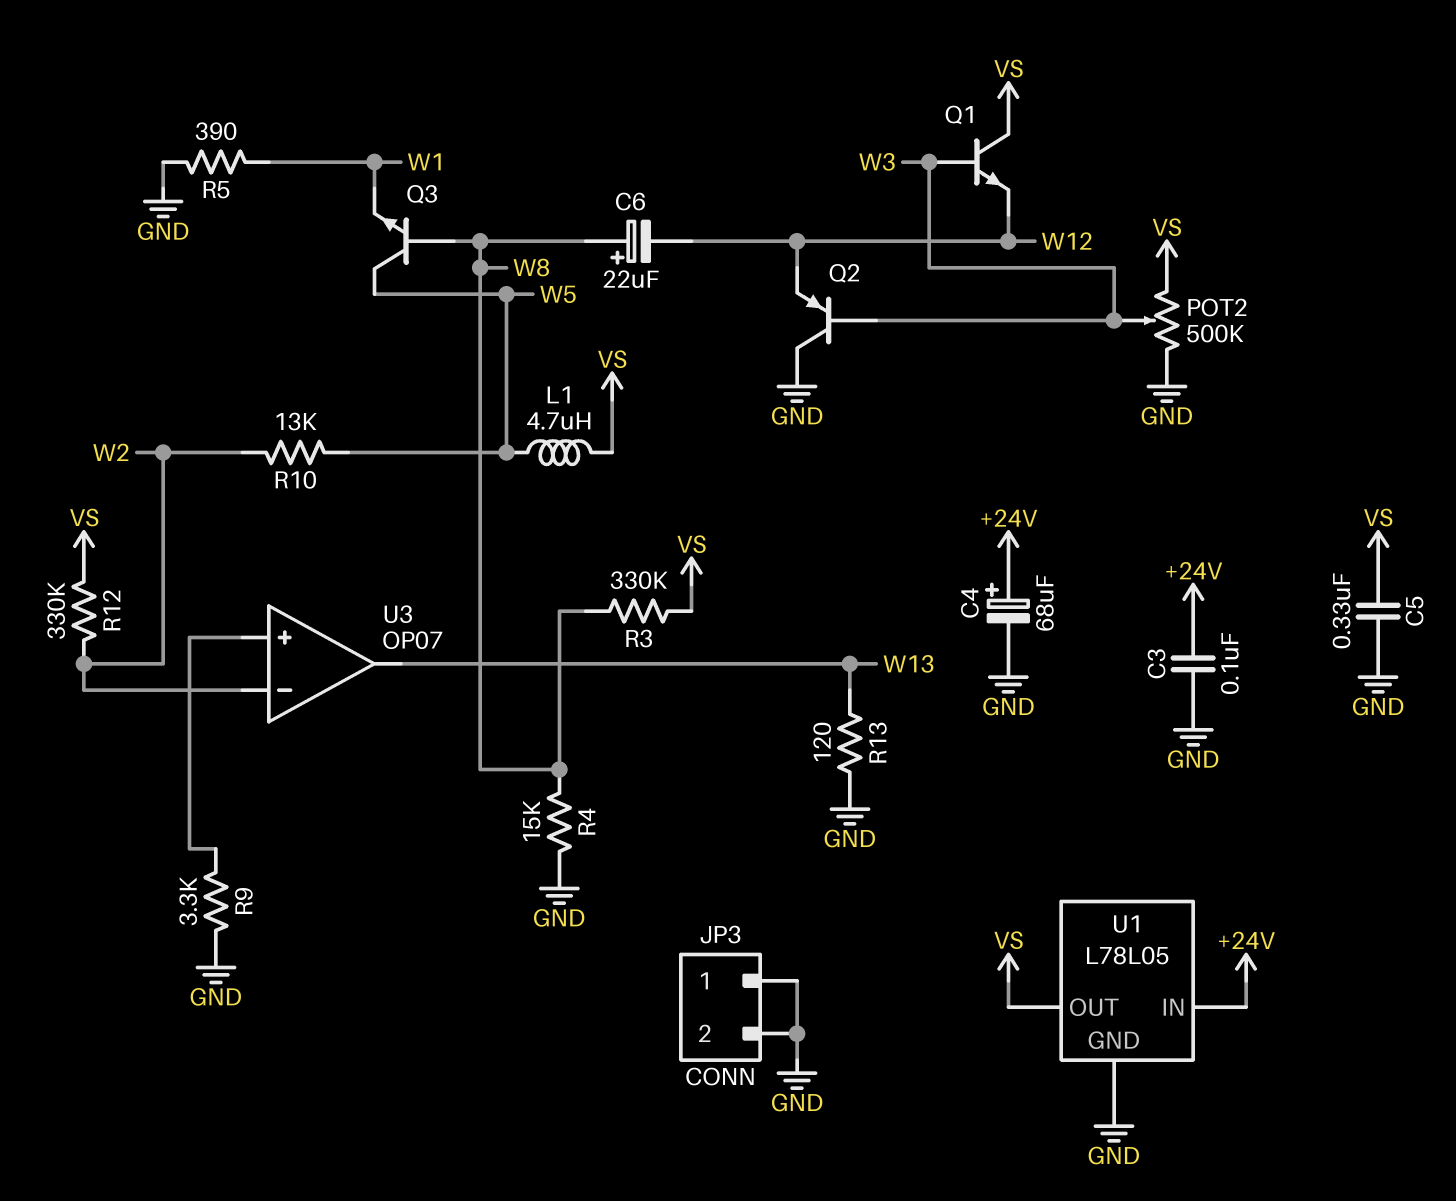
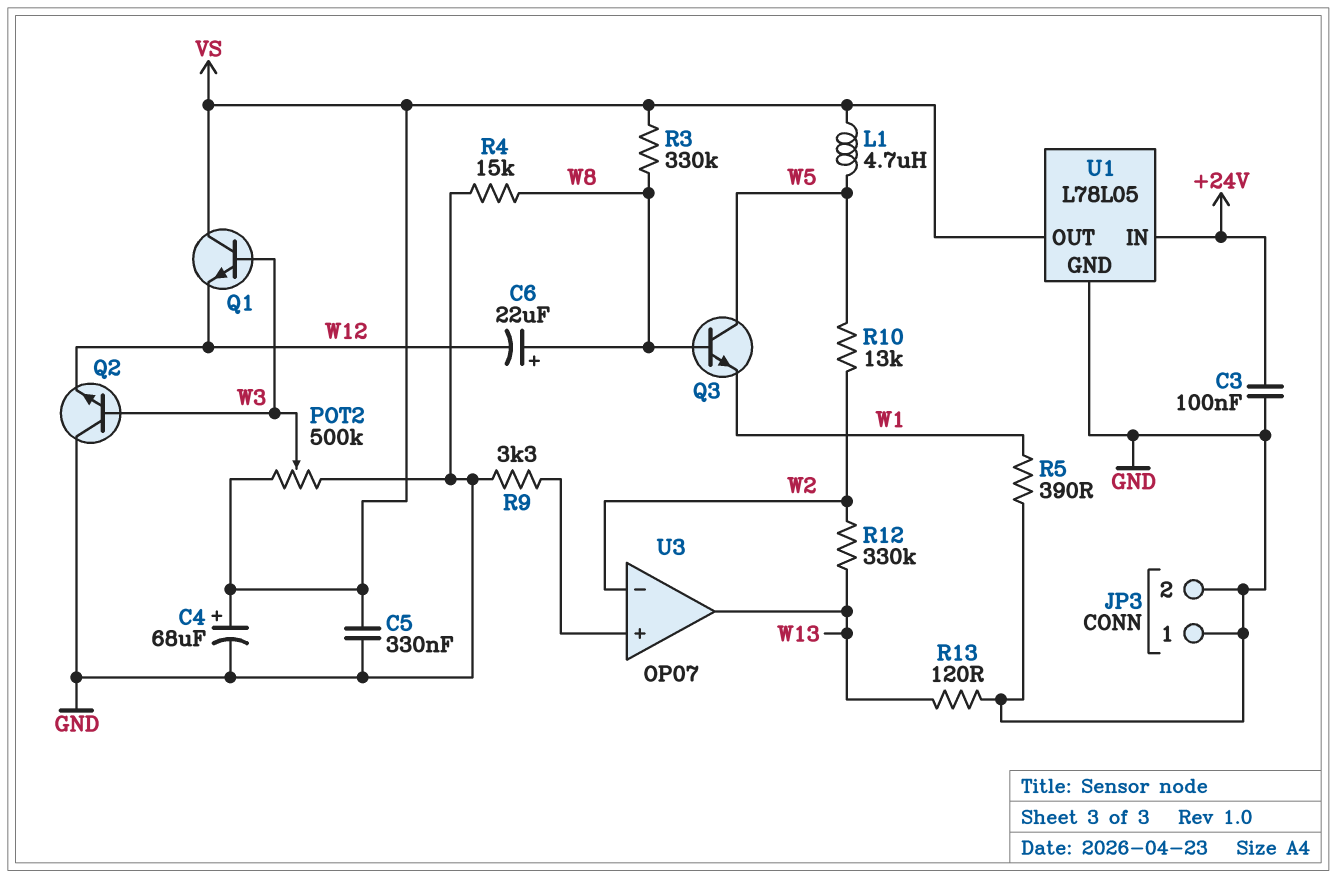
C4: 68uF (plus +24V, minus GND) -> 68uF (plus VS, minus GND)
Q2: PNP (B W3, C GND, E W12) -> NPN (B W3, C GND, E W12)
R12: 330k (VS, W2) -> 330k (W2, W13)

